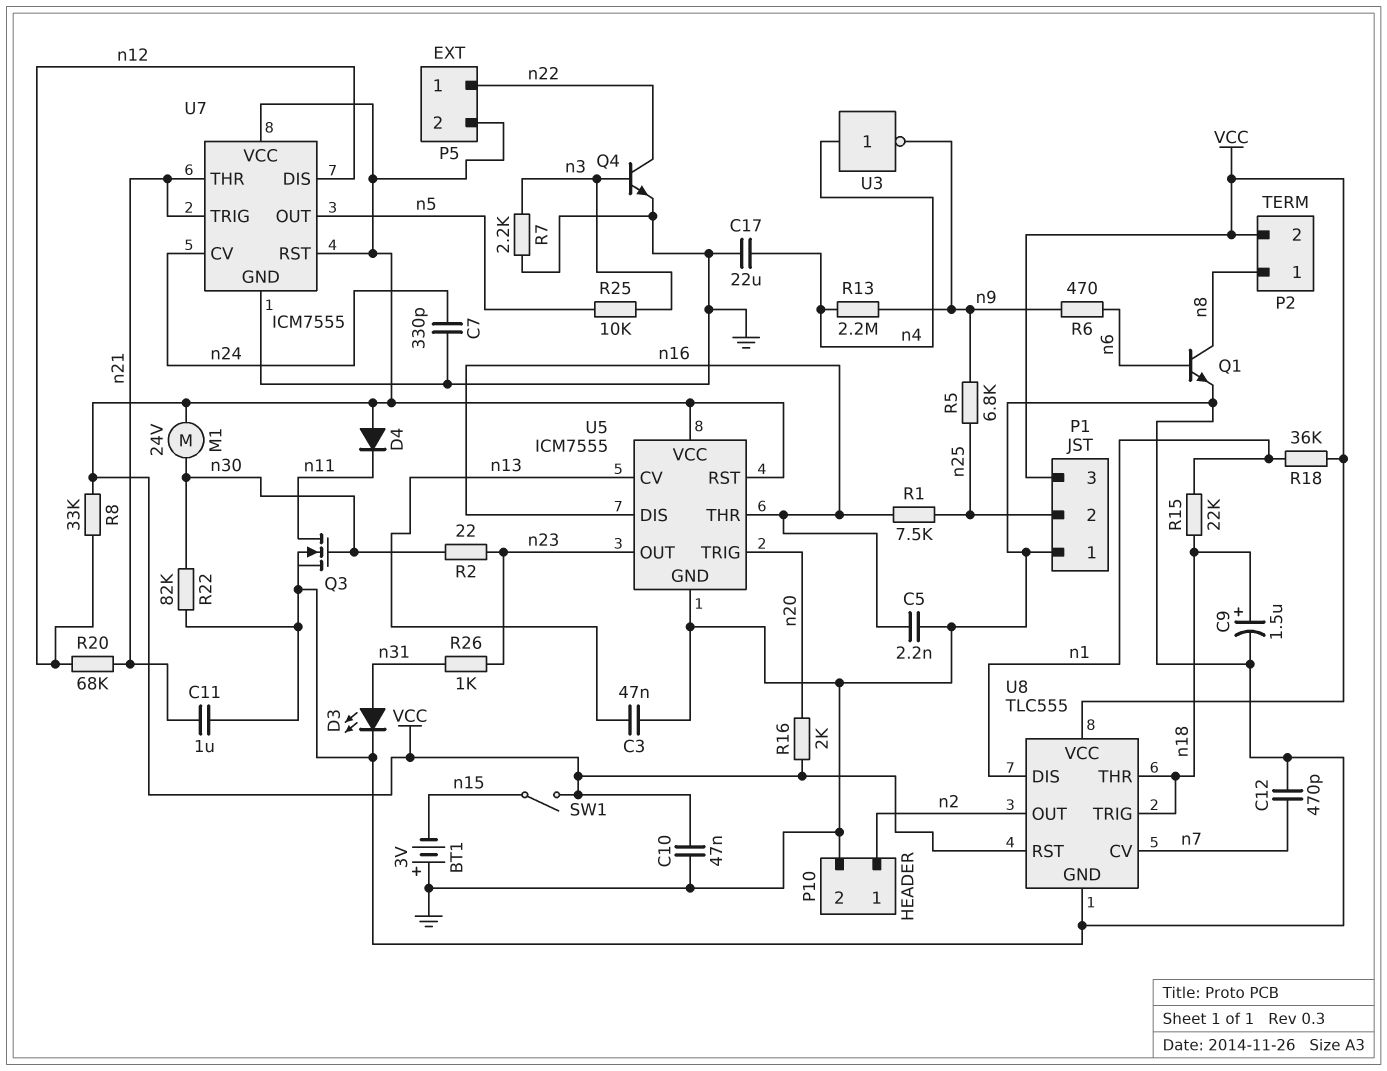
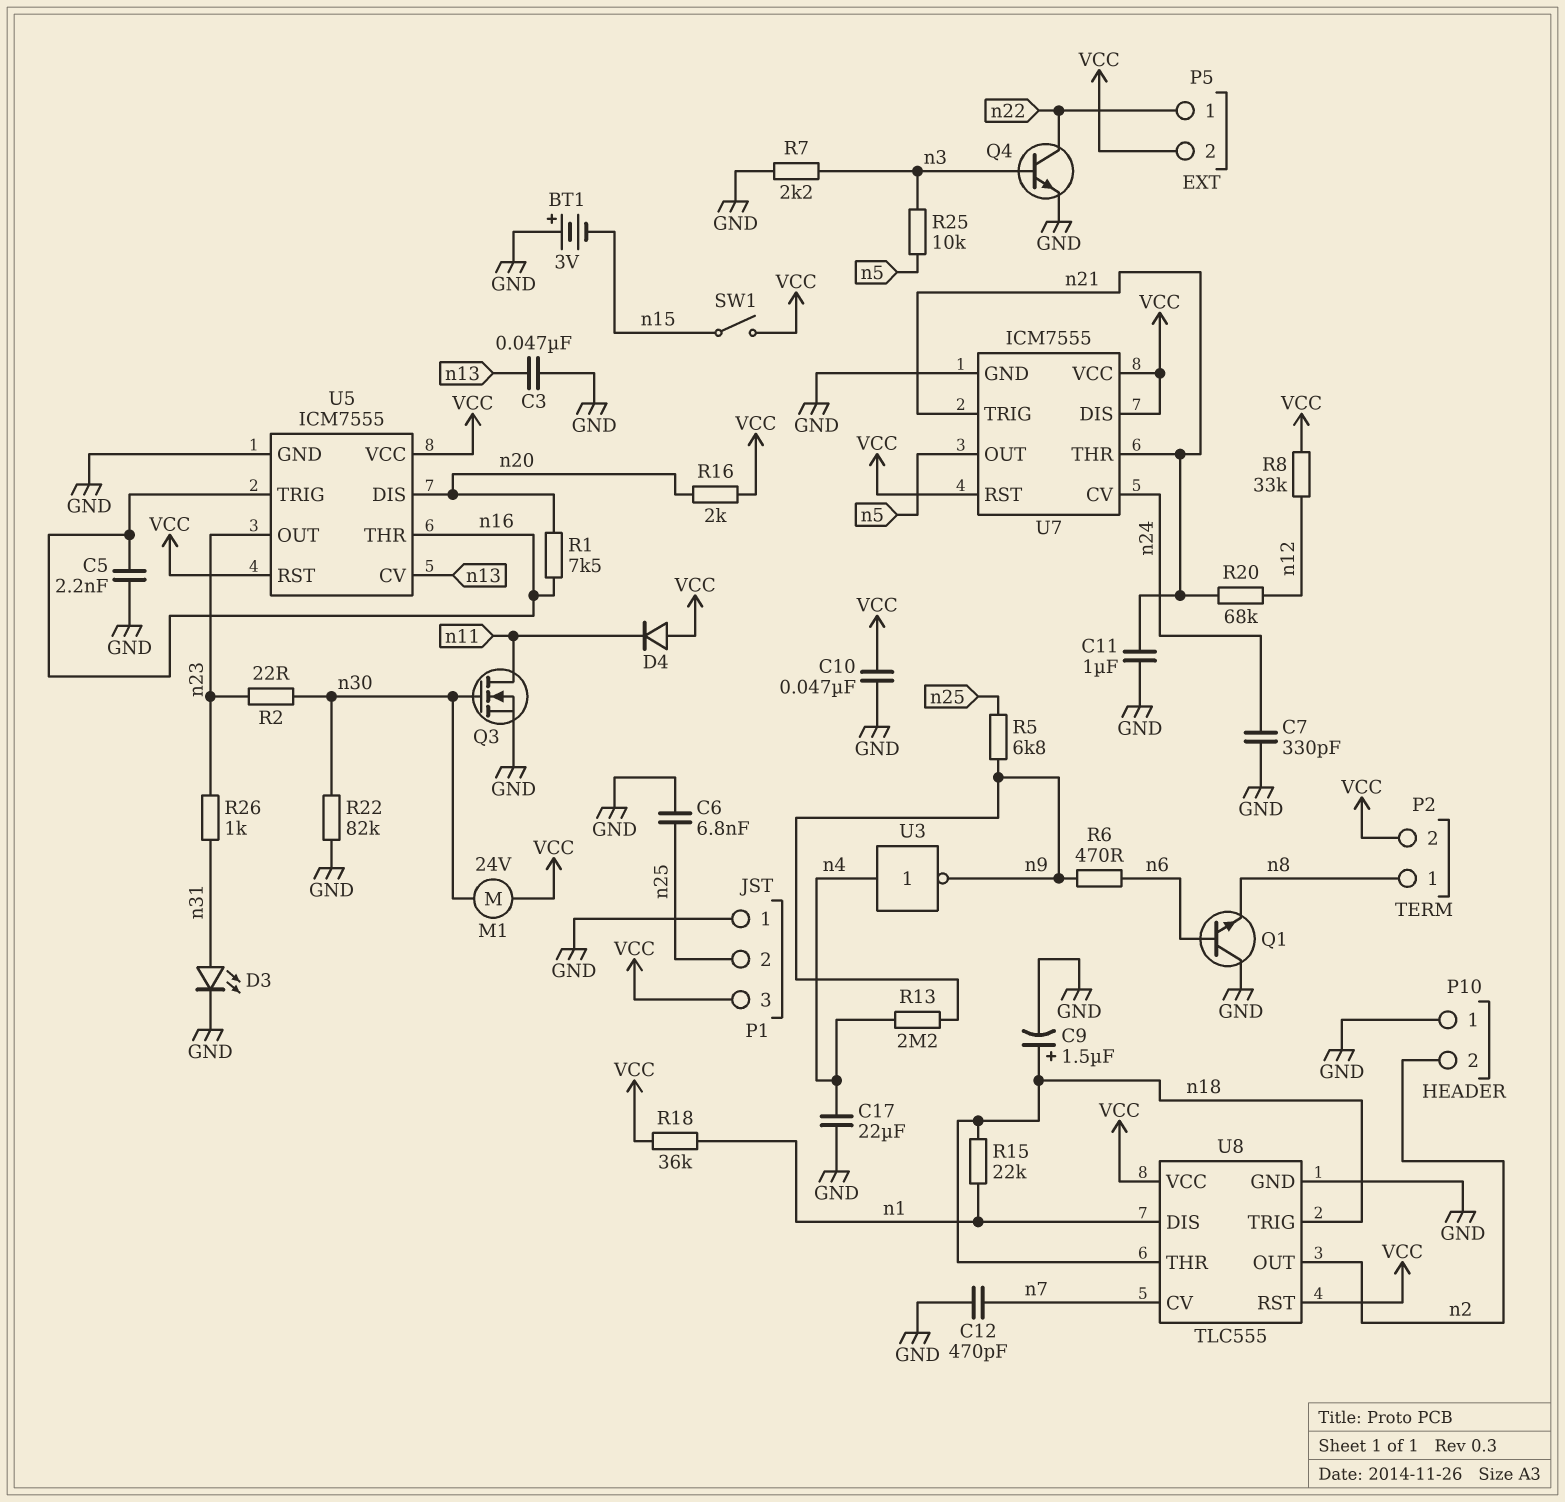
C6: none -> 6.8nF (GND, n25)
P10 pin 1: n2 -> GND
P10 pin 2: GND -> n2
Q1: NPN (B n6, C n8, E GND) -> NPN (B n6, C GND, E n8)
R1: 7.5k (n16, n25) -> 7.5k (n16, n20)
U5 pin DIS: n16 -> n20
U5 pin TRIG: n20 -> n16
U7 pin DIS: n12 -> VCC

